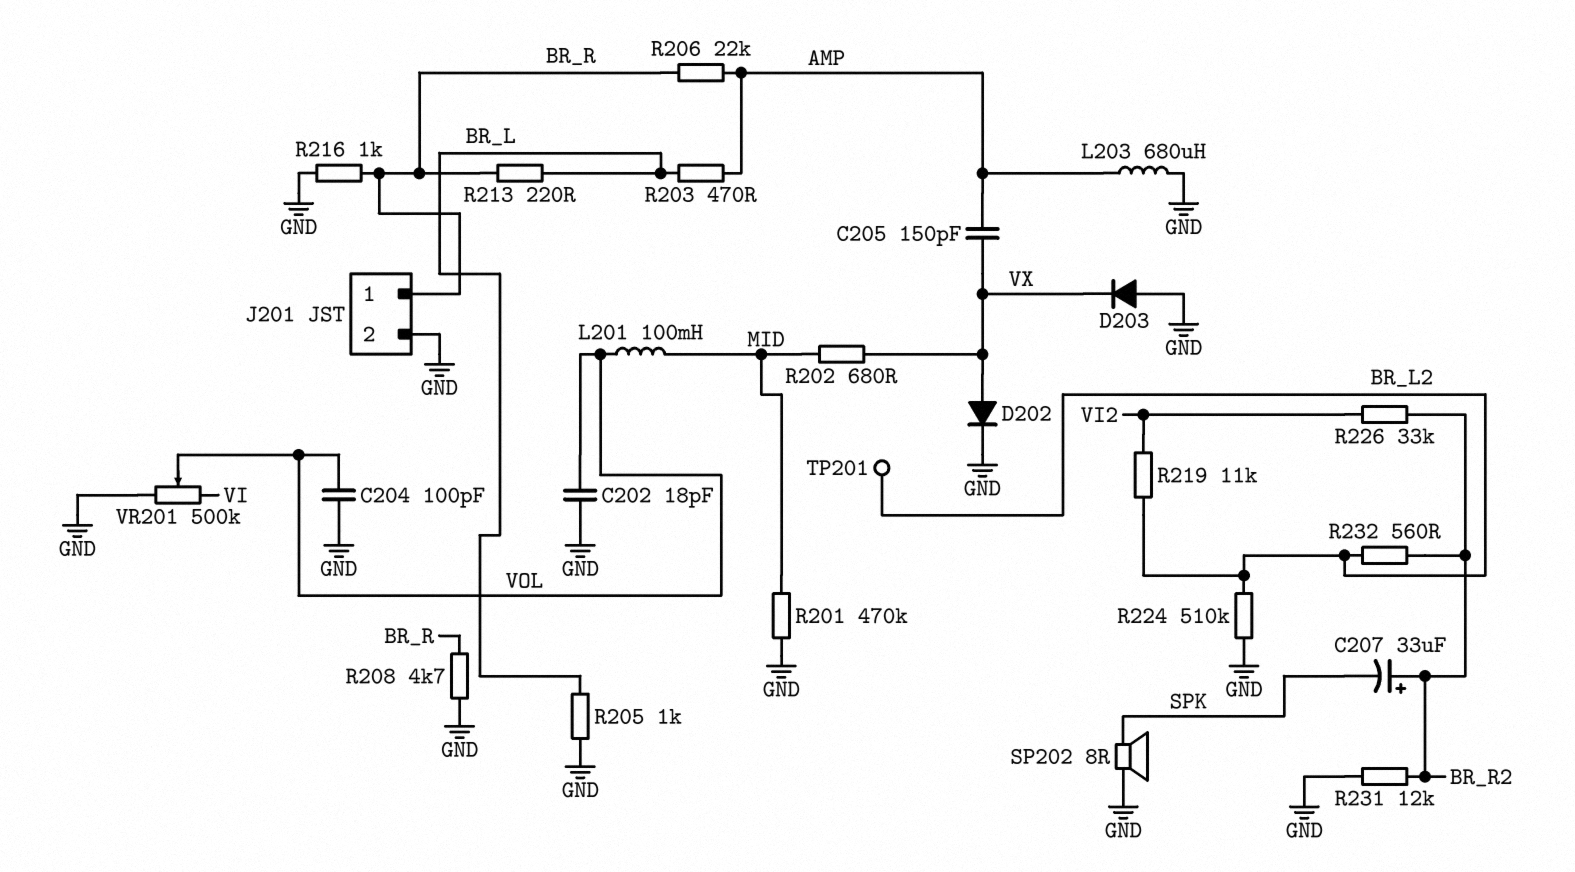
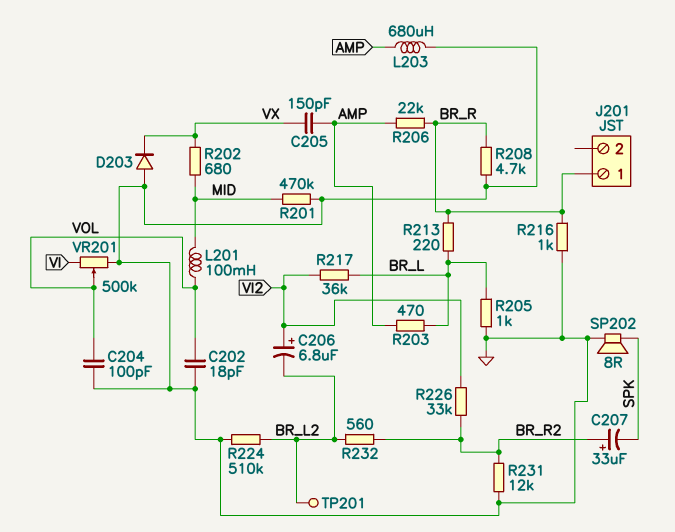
C206: none -> 6.8uF (plus VI2, minus BR_L2)
D202: diode (A VX, K GND) -> none
J201 pin 2: GND -> none
R217: none -> 36k (BR_L, VI2)
R219: 11k (BR_L2, VI2) -> none

